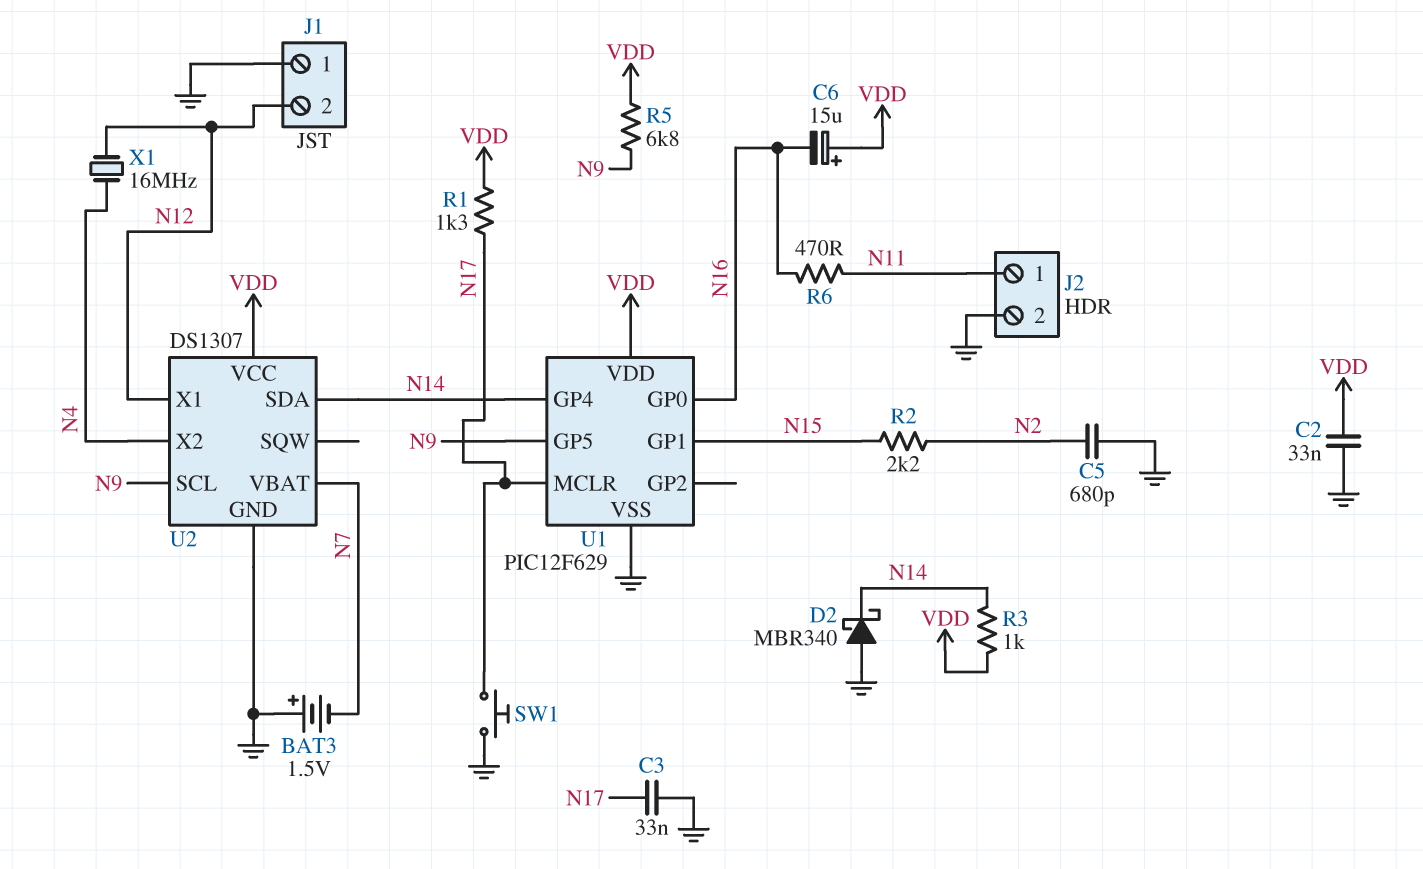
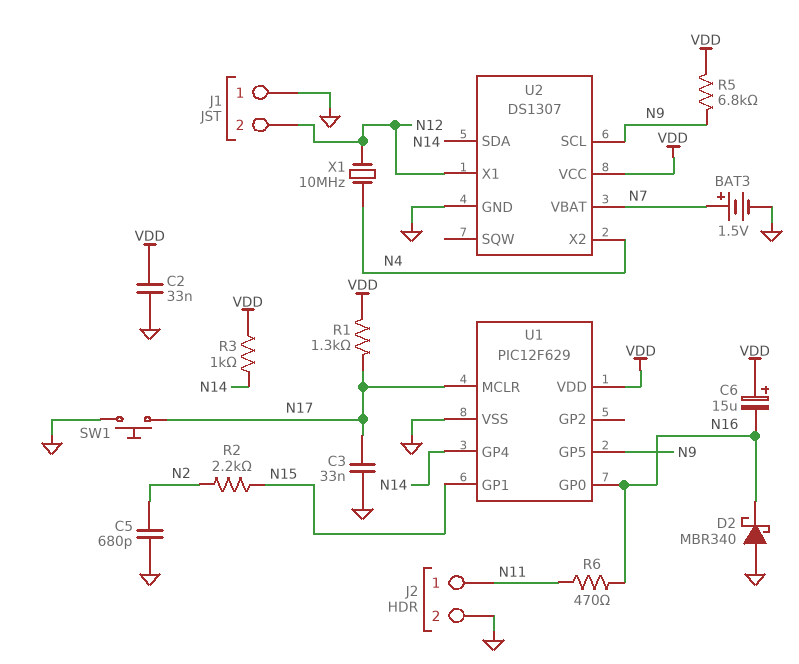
BAT3: 1.5V (plus GND, minus N7) -> 1.5V (plus N7, minus GND)
D2: schottky MBR340 (A GND, K N14) -> schottky MBR340 (A GND, K N16)
X1: 16MHz (N4, N12) -> 10MHz (N4, N12)

